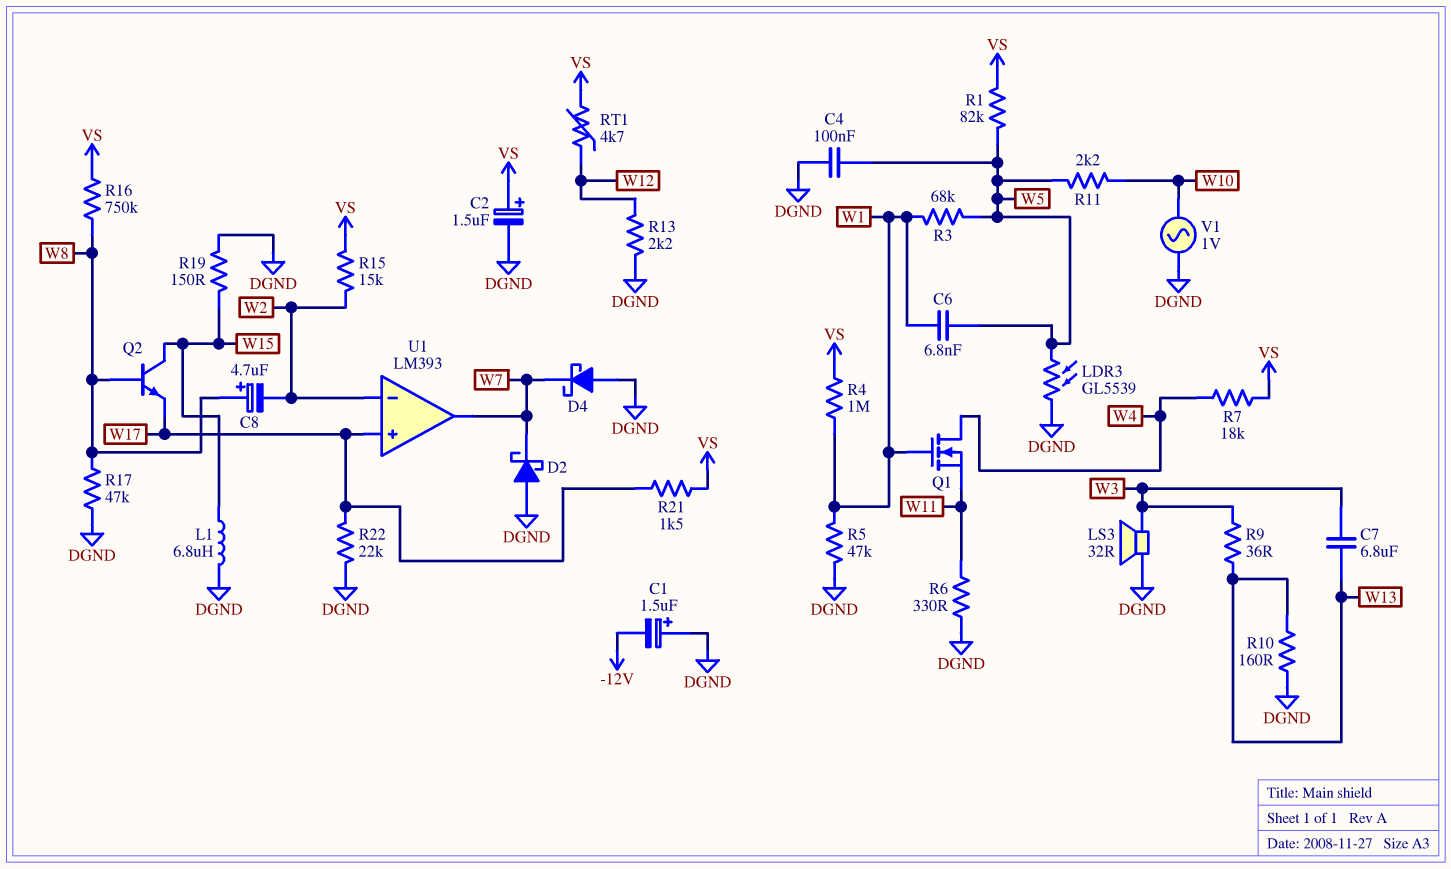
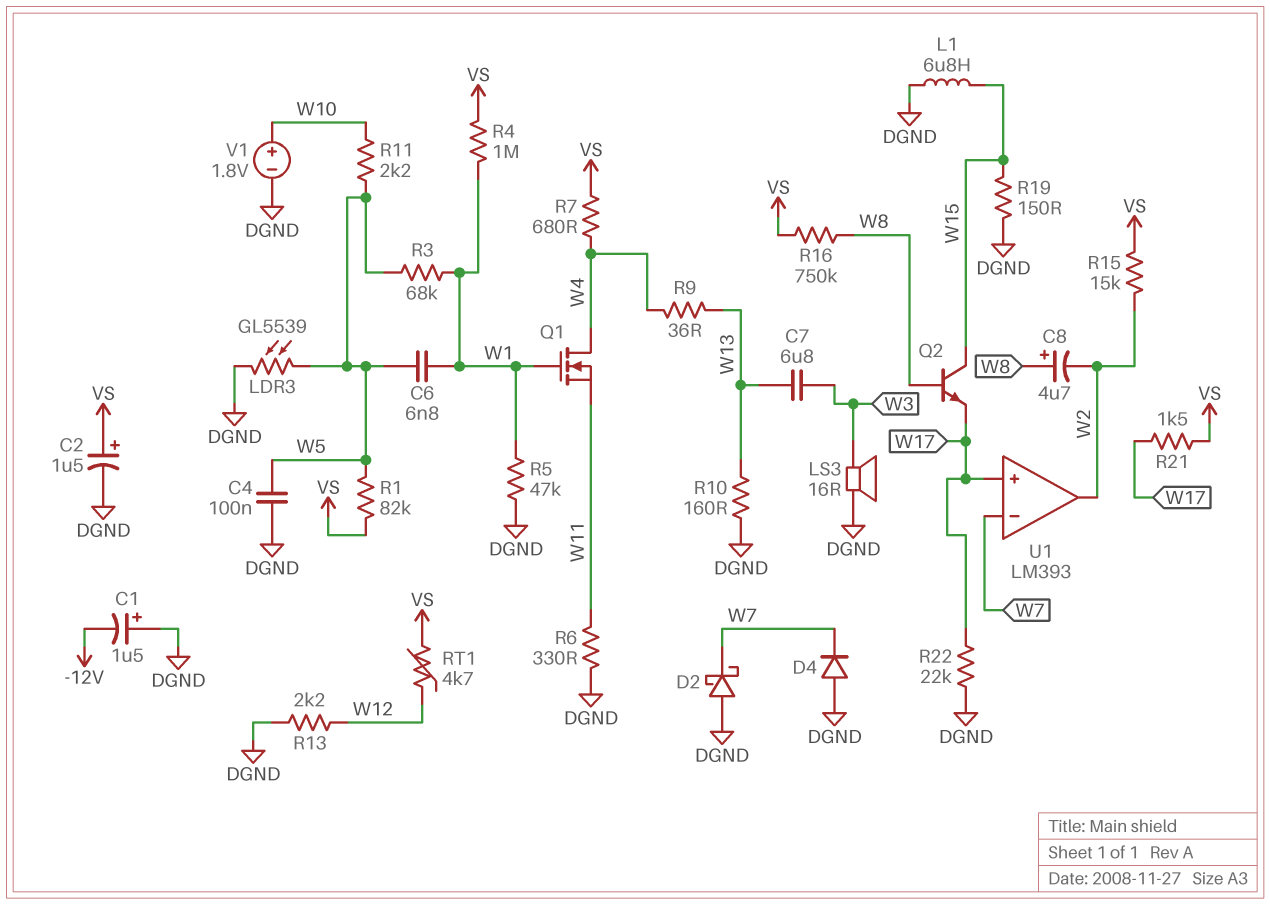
D4: schottky (A DGND, K W7) -> diode (A DGND, K W7)
LS3: speaker 32R (DGND, W3) -> speaker 16R (DGND, W3)
R7: 18k (VS, W4) -> 680 (VS, W4)
R9: 36 (W3, W13) -> 36 (W4, W13)
R17: 47k (DGND, W8) -> none
U1 pin in-: W2 -> W7
U1 pin out: W7 -> W2
V1: AC 1V (DGND, W10) -> 1.8V (plus W10, minus DGND)

